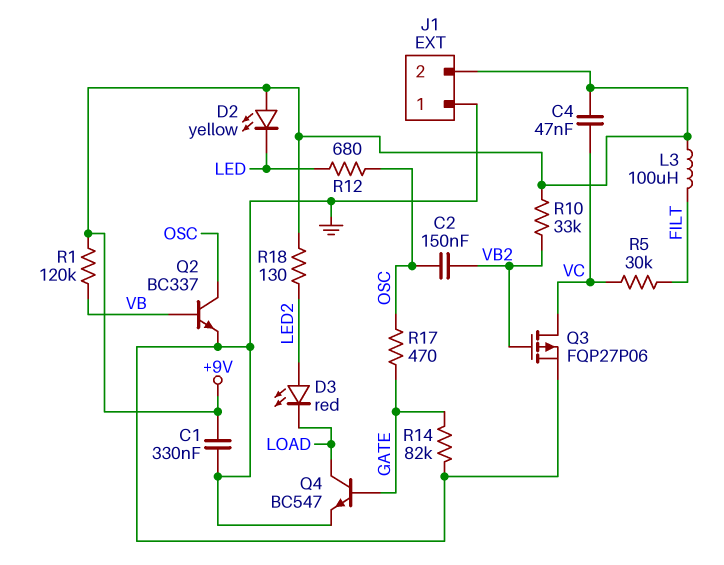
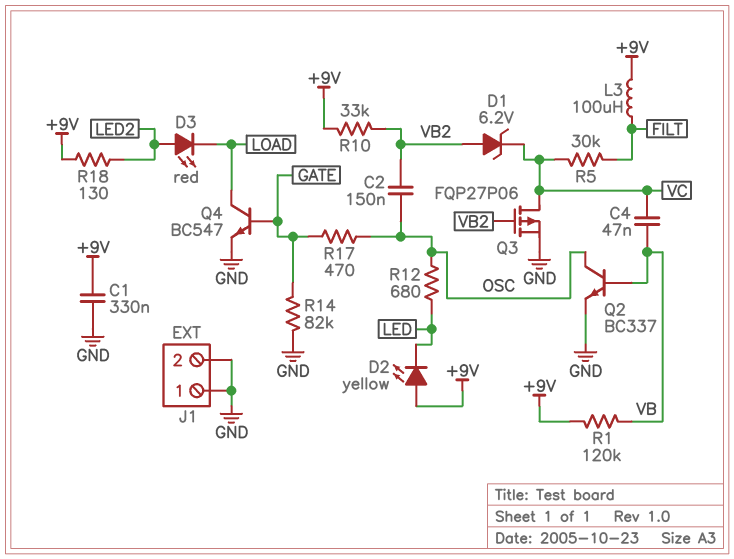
C4: 47nF (+9V, VC) -> 47nF (VB, VC)
D1: none -> zener 6.2V (A VB2, K VC)
J1 pin 2: +9V -> GND

